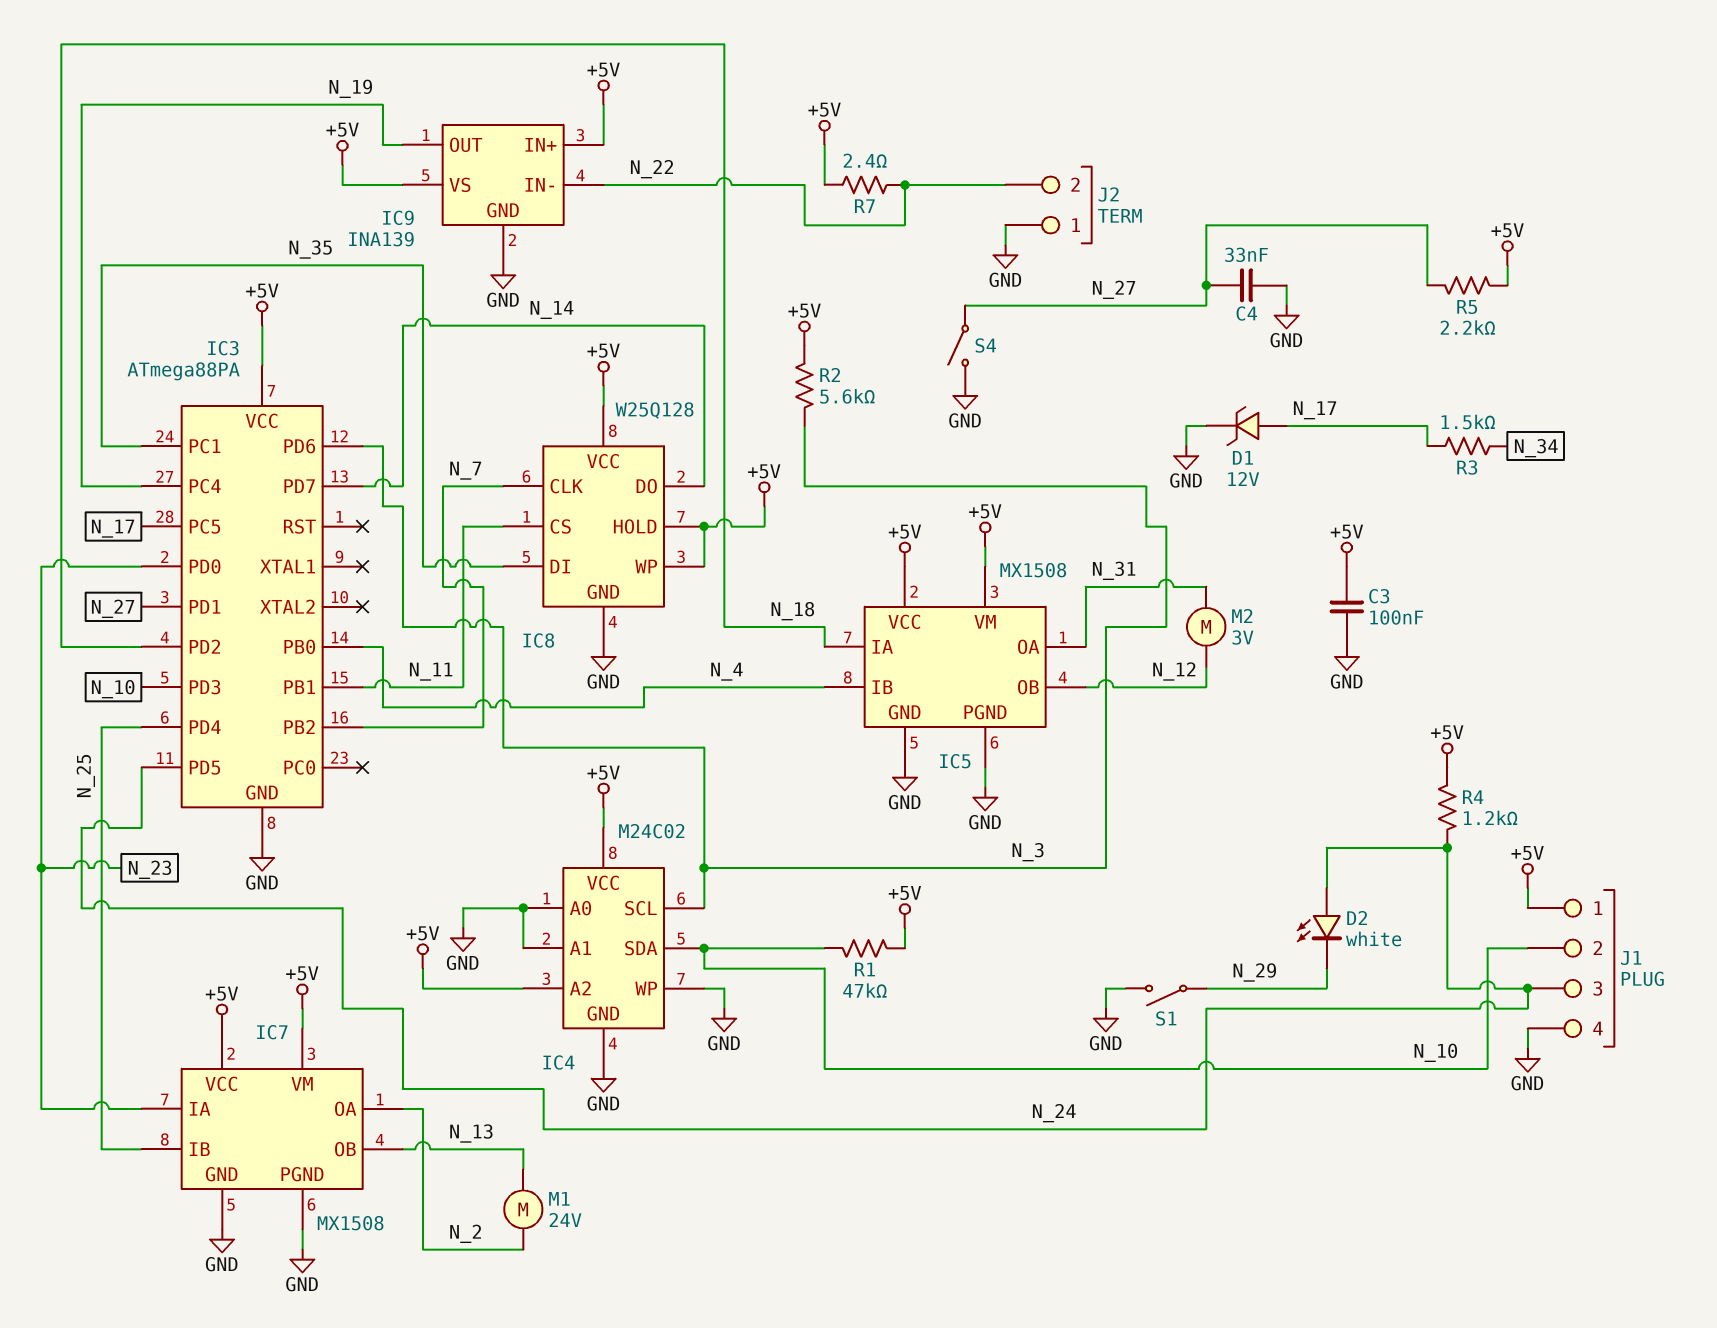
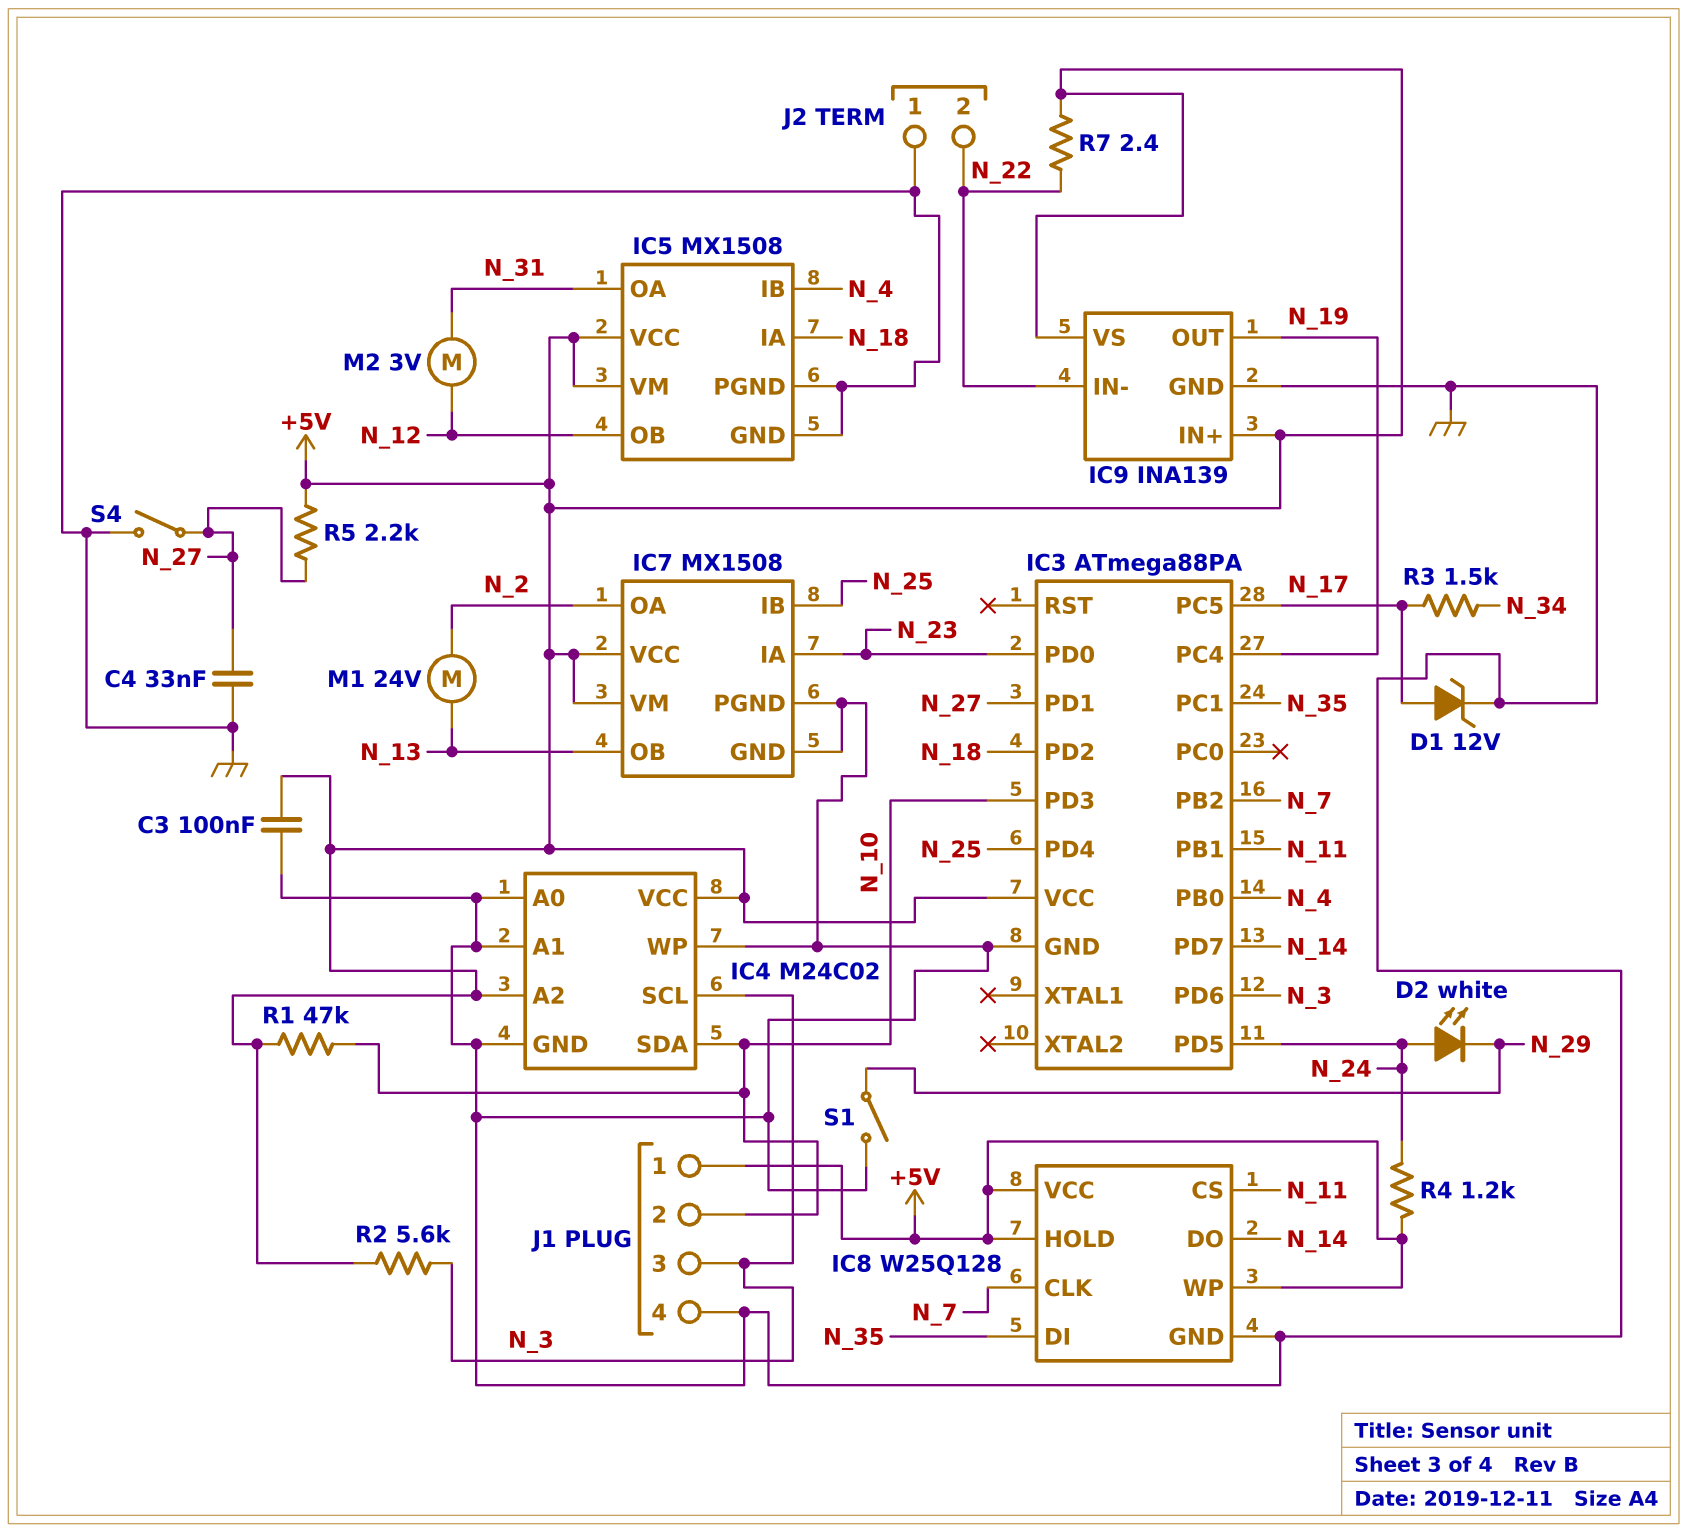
J1 pin 3: N_24 -> N_3

